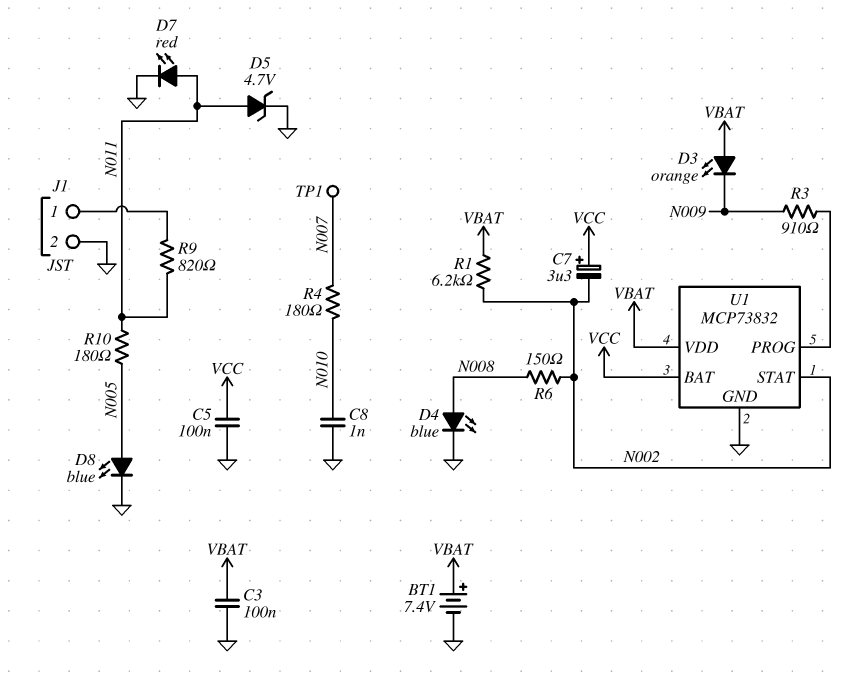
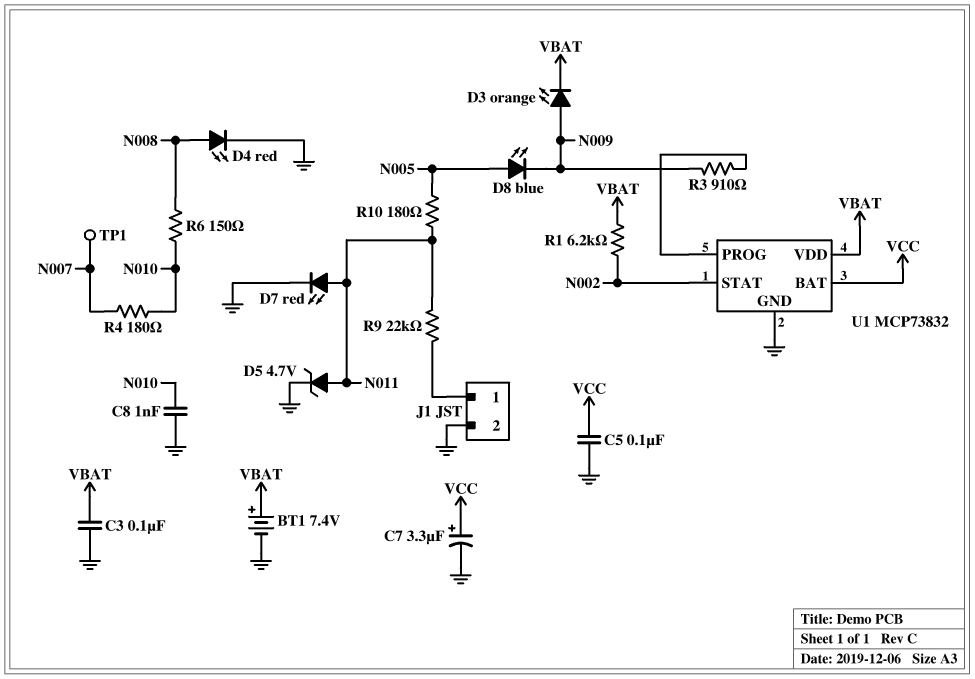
C7: 3.3uF (plus VCC, minus N002) -> 3.3uF (plus VCC, minus GND)
D3: LED orange (A VBAT, K N009) -> LED orange (A N009, K VBAT)
D4: LED blue (A N008, K GND) -> LED red (A N008, K GND)
D8: LED blue (A N005, K GND) -> LED blue (A N005, K N009)
R6: 150 (N002, N008) -> 150 (N008, N010)
R9: 820 (J1/1, N011) -> 22k (J1/1, N011)

